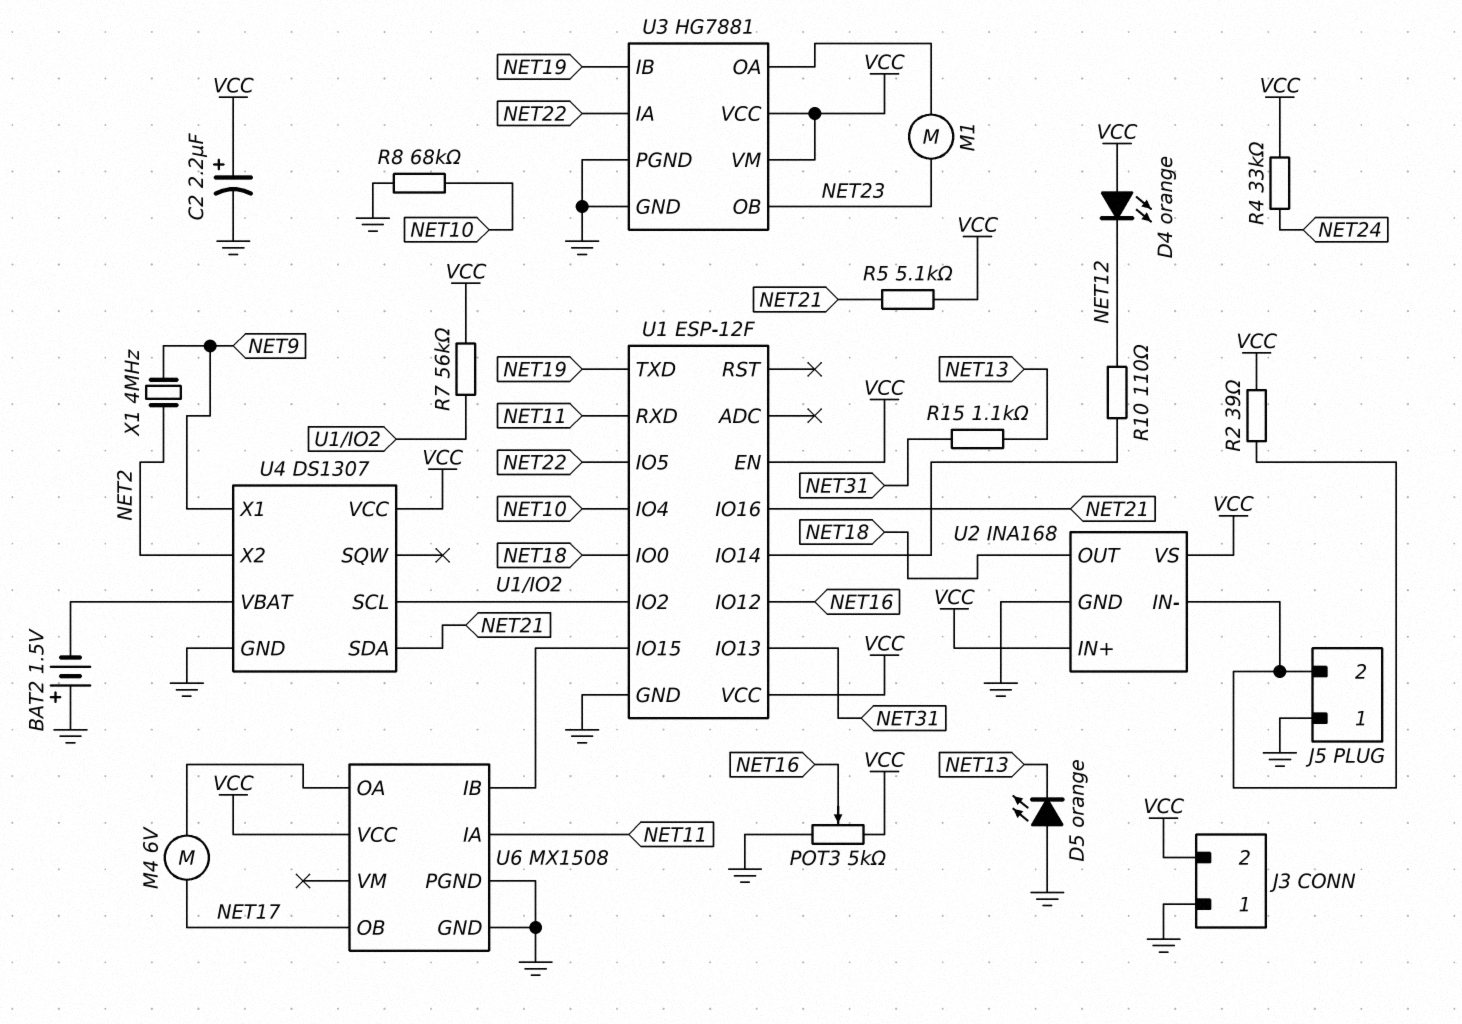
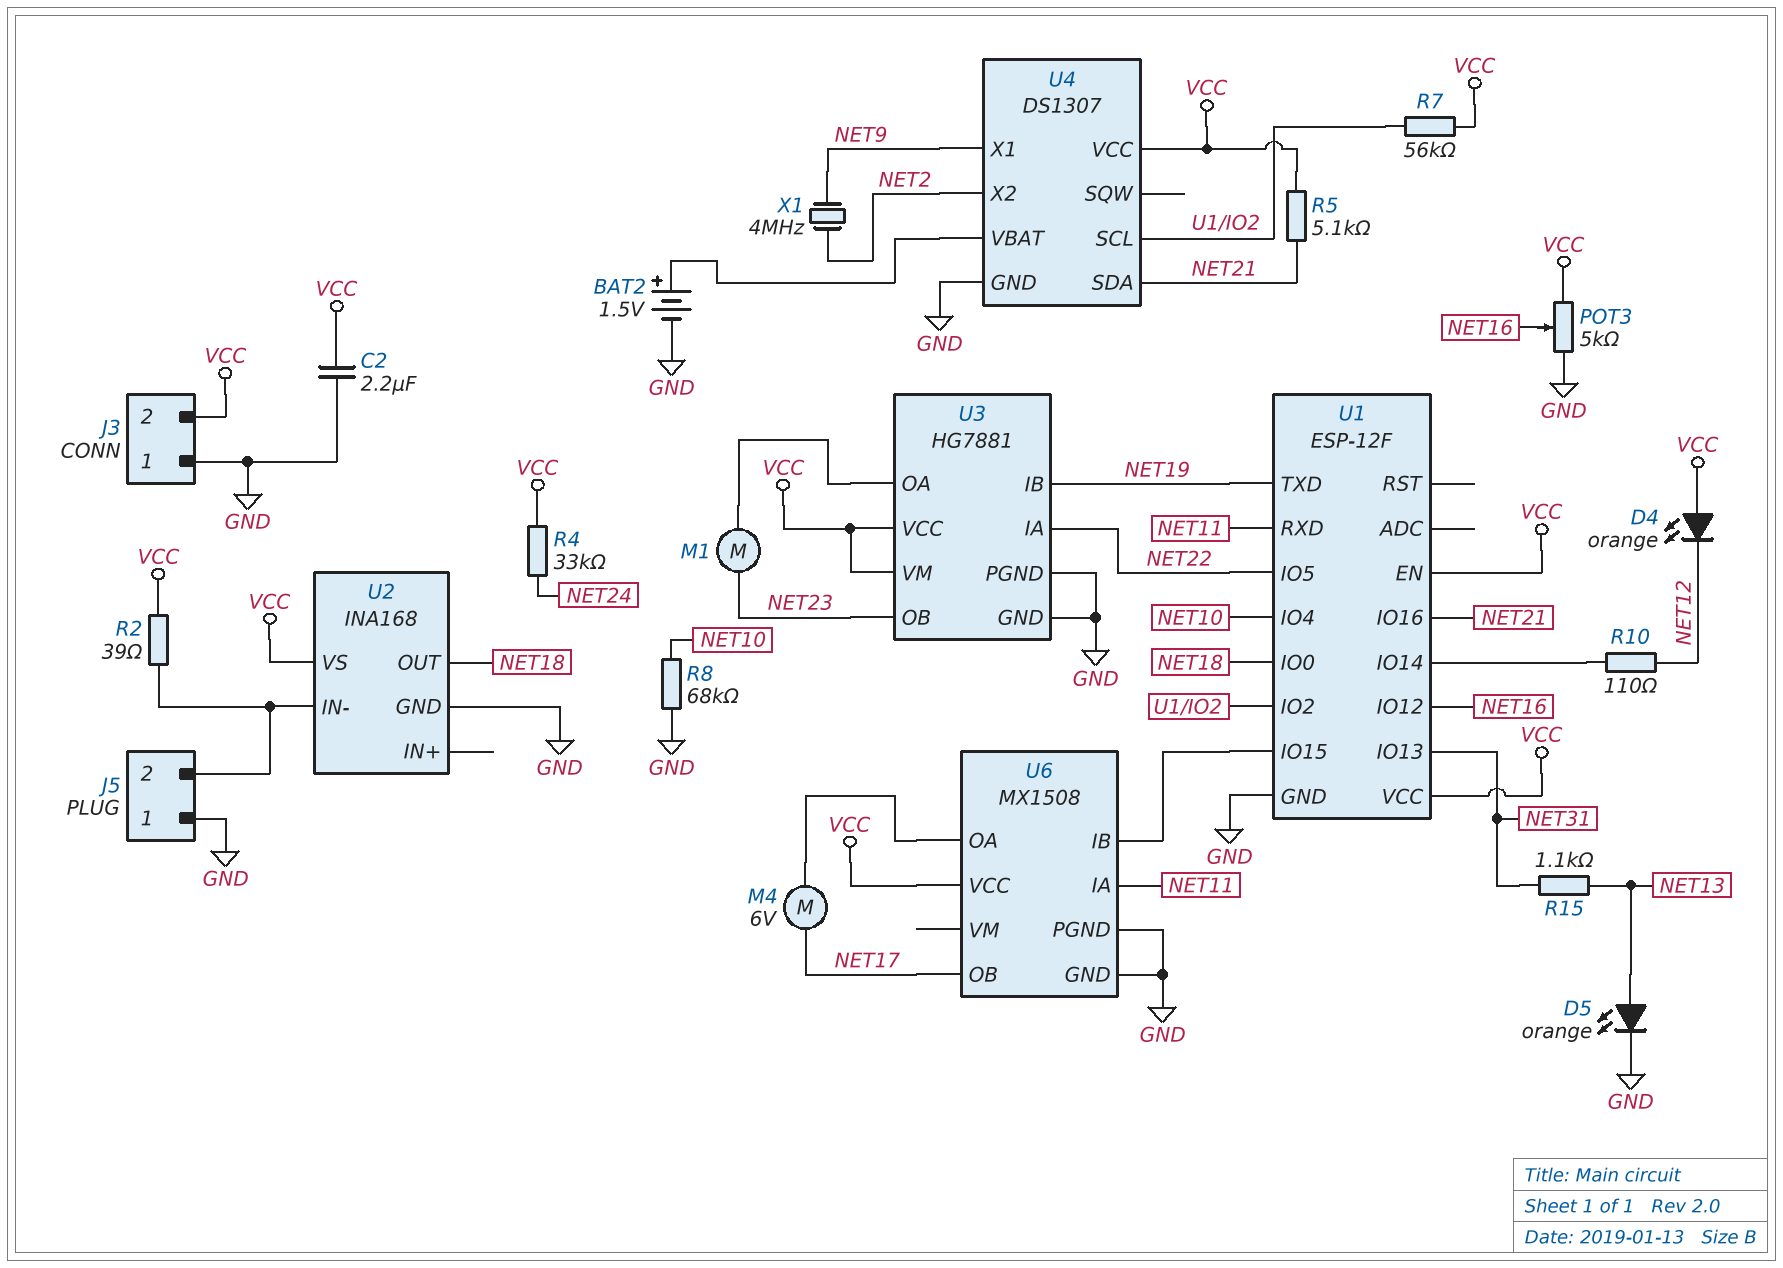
BAT2: 1.5V (plus GND, minus U4/VBAT) -> 1.5V (plus U4/VBAT, minus GND)
C2: 2.2uF (plus VCC, minus GND) -> 2.2uF (GND, VCC)
D5: LED orange (A GND, K NET13) -> LED orange (A NET13, K GND)
U2 pin IN+: VCC -> none

